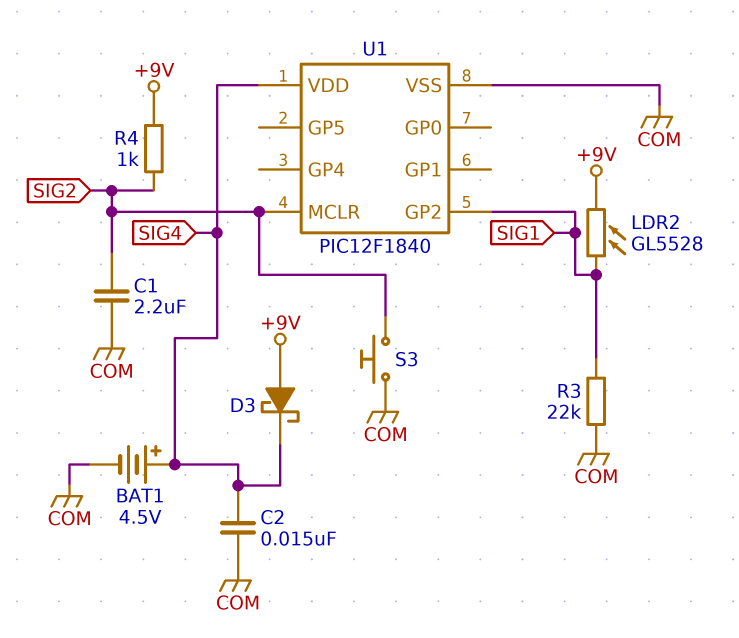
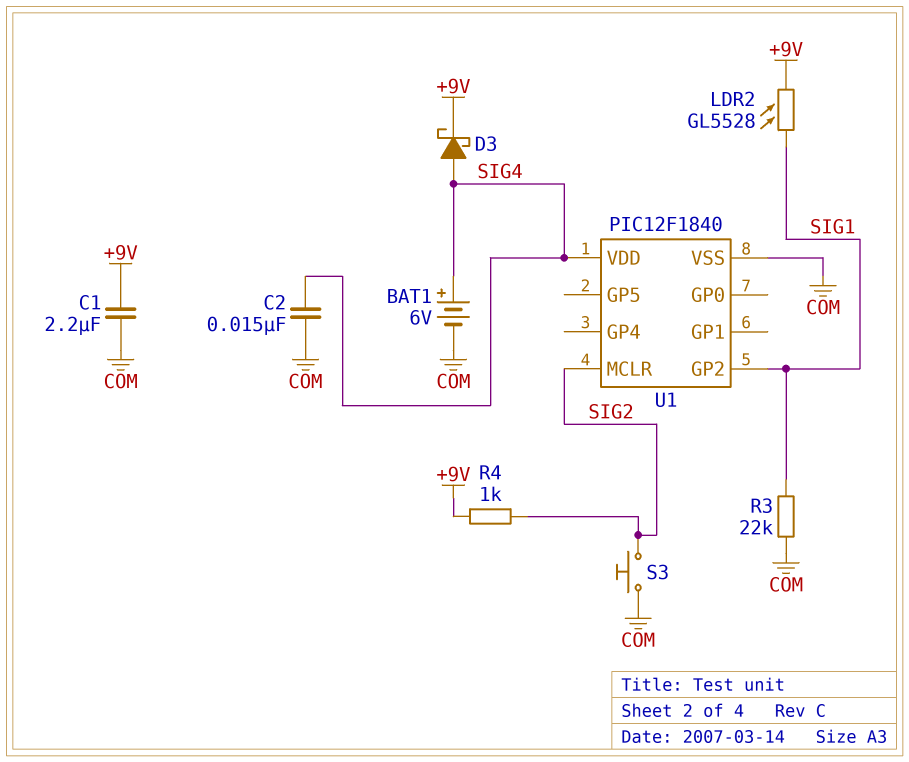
BAT1: 4.5V (plus SIG4, minus COM) -> 6V (plus SIG4, minus COM)
C1: 2.2uF (COM, SIG2) -> 2.2uF (+9V, COM)
D3: schottky (A +9V, K SIG4) -> schottky (A SIG4, K +9V)

